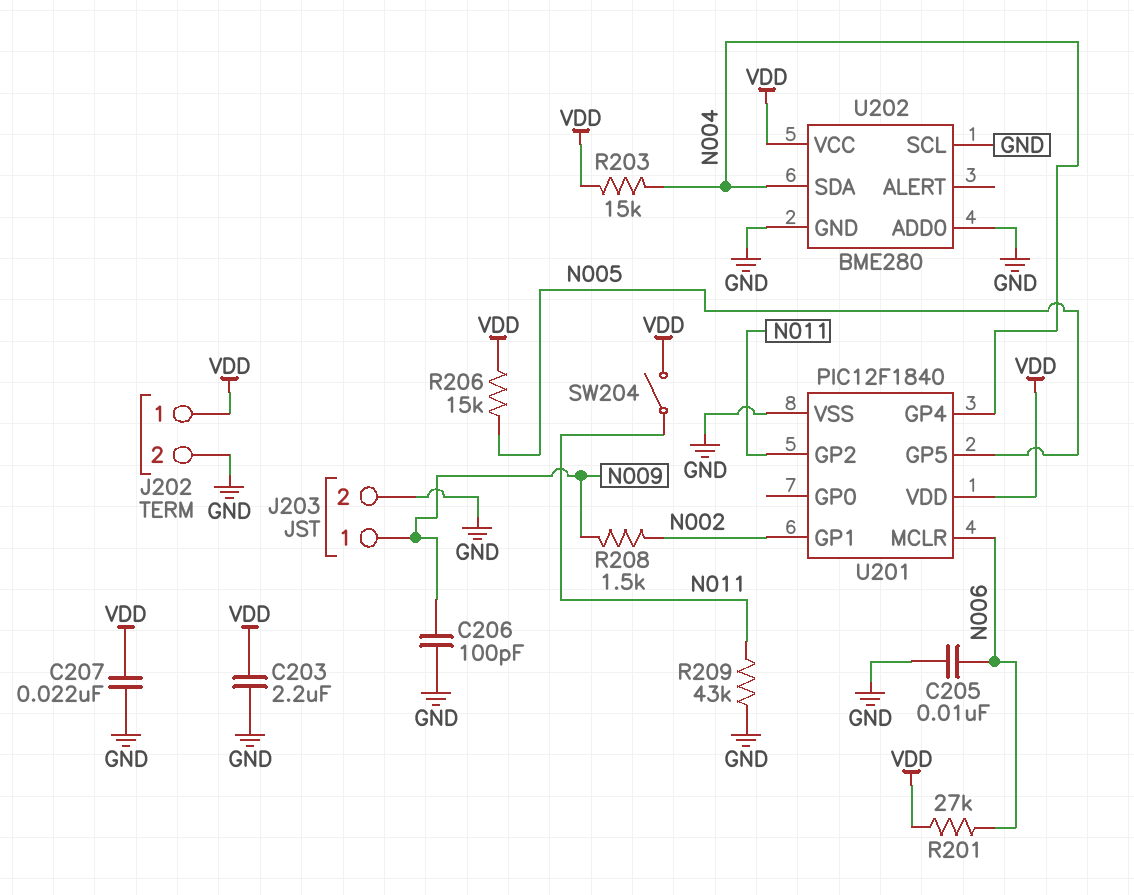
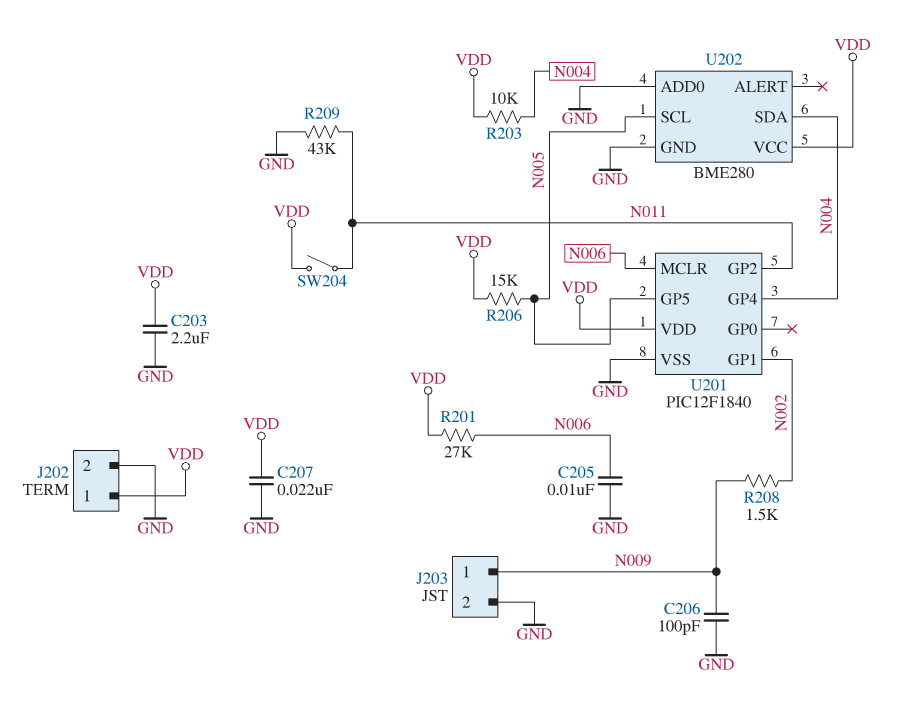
R203: 15k (N004, VDD) -> 10k (N004, VDD)
U202 pin SCL: GND -> N005

